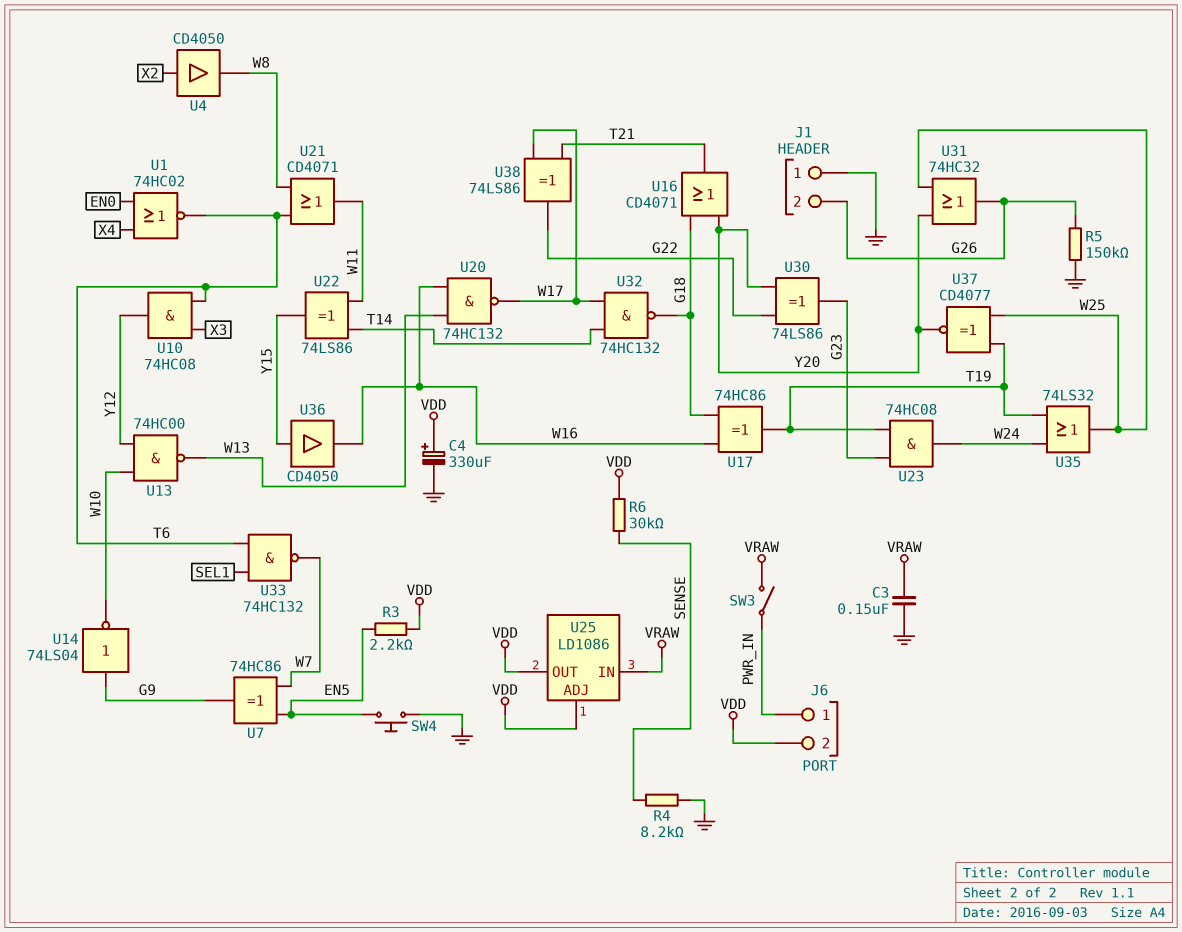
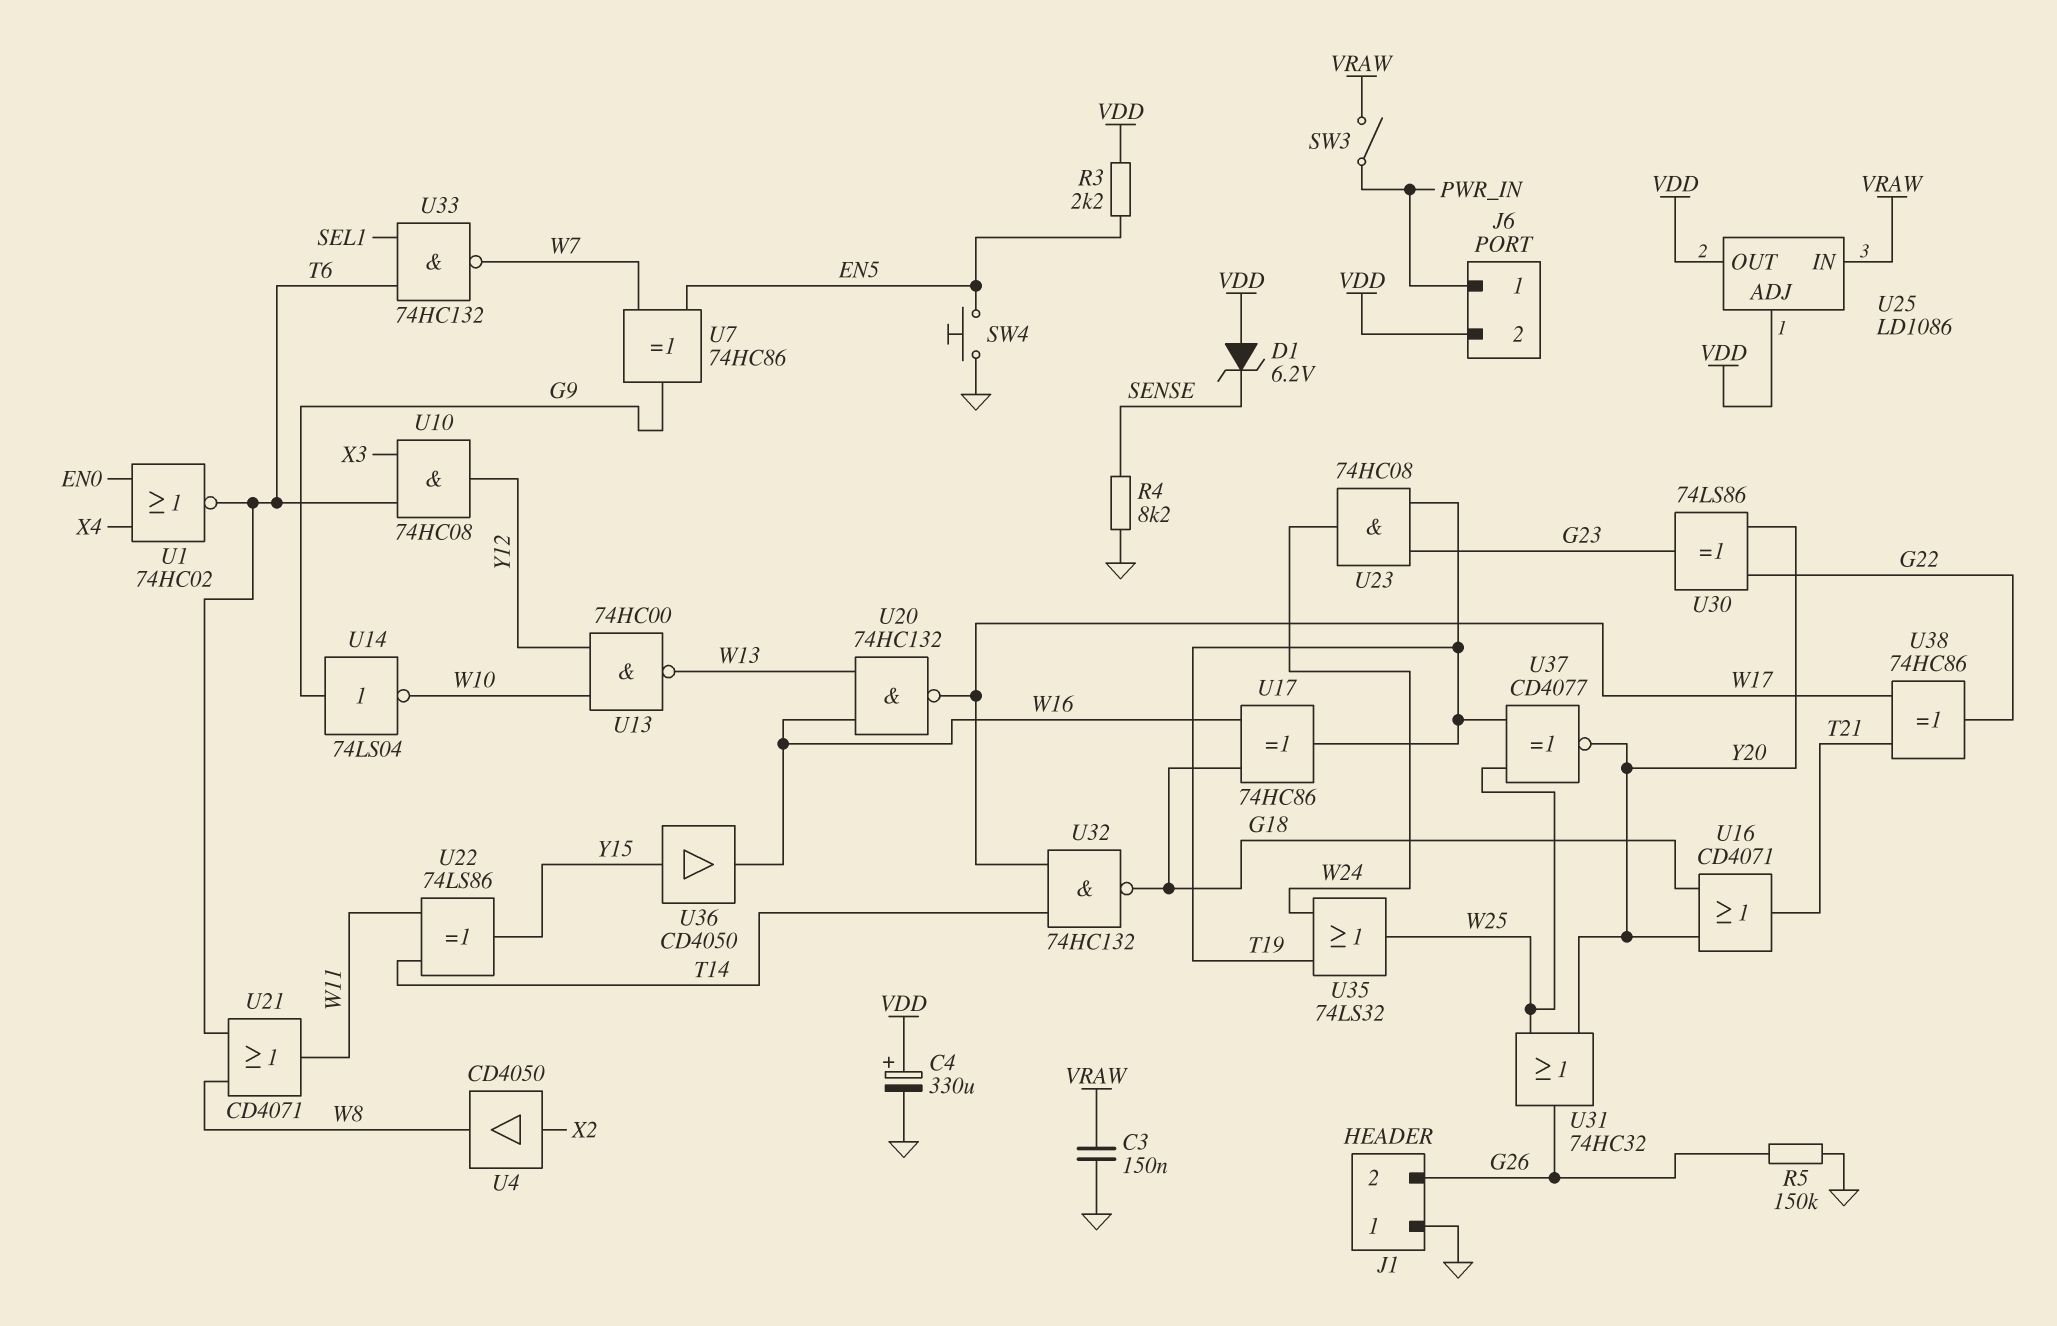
D1: none -> zener 6.2V (A VDD, K SENSE)
R6: 30k (SENSE, VDD) -> none
U38: XOR 74LS86 (in T21, in W17, out G22) -> XOR 74HC86 (in T21, in W17, out G22)

